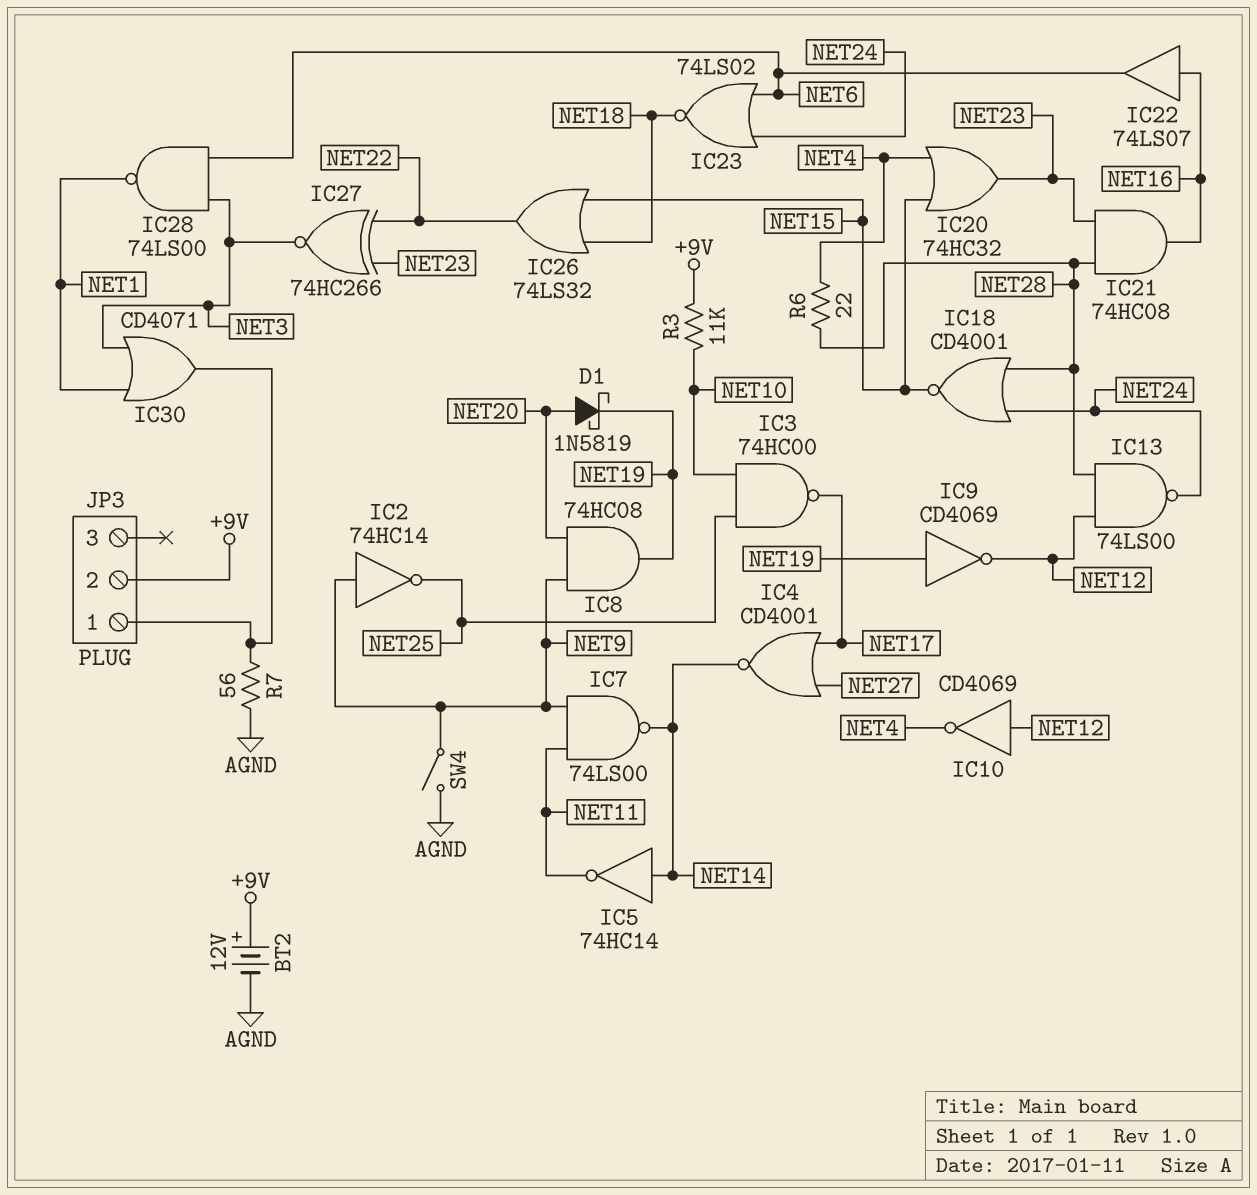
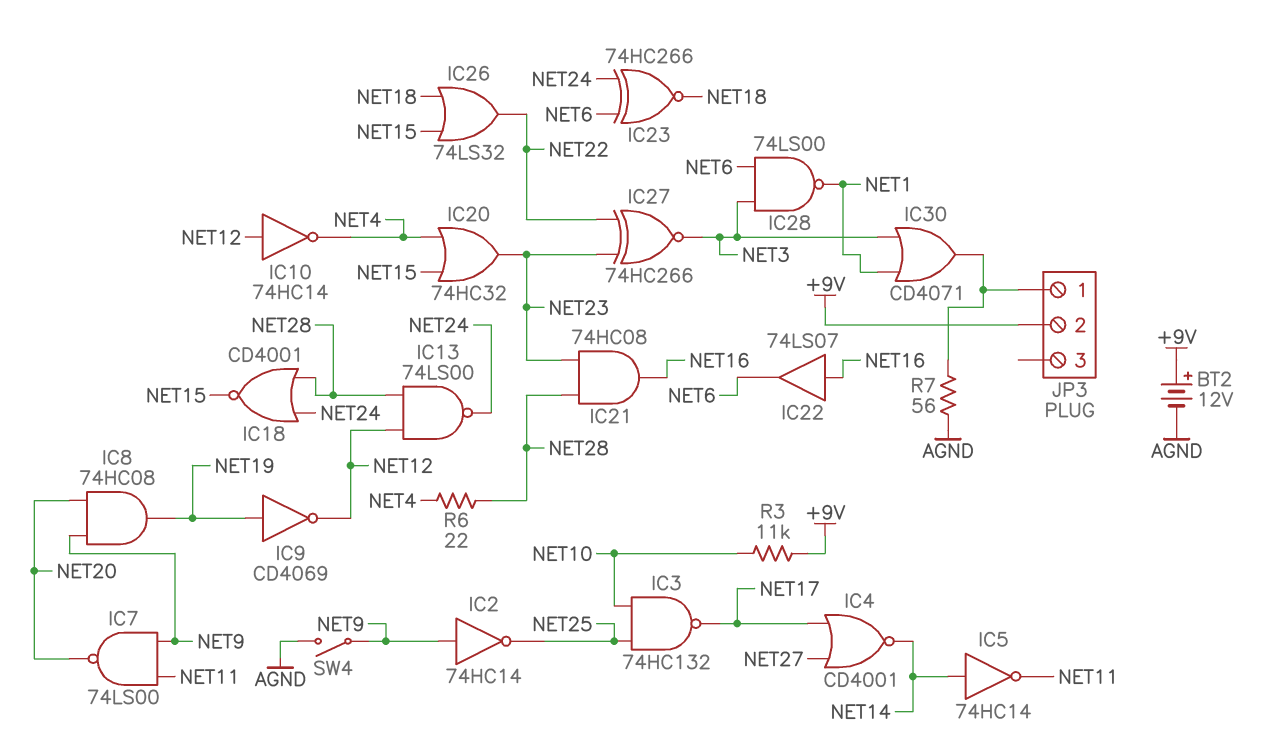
D1: schottky 1N5819 (A NET20, K NET19) -> none
IC3: NAND 74HC00 (in NET10, in NET25, out NET17) -> NAND 74HC132 (in NET10, in NET25, out NET17)
IC7: NAND 74LS00 (in NET9, in NET11, out NET14) -> NAND 74LS00 (in NET9, in NET11, out NET20)
IC10: NOT CD4069 (in NET12, out NET4) -> NOT 74HC14 (in NET12, out NET4)
IC23: NOR 74LS02 (in NET6, in NET24, out NET18) -> XNOR 74HC266 (in NET6, in NET24, out NET18)

